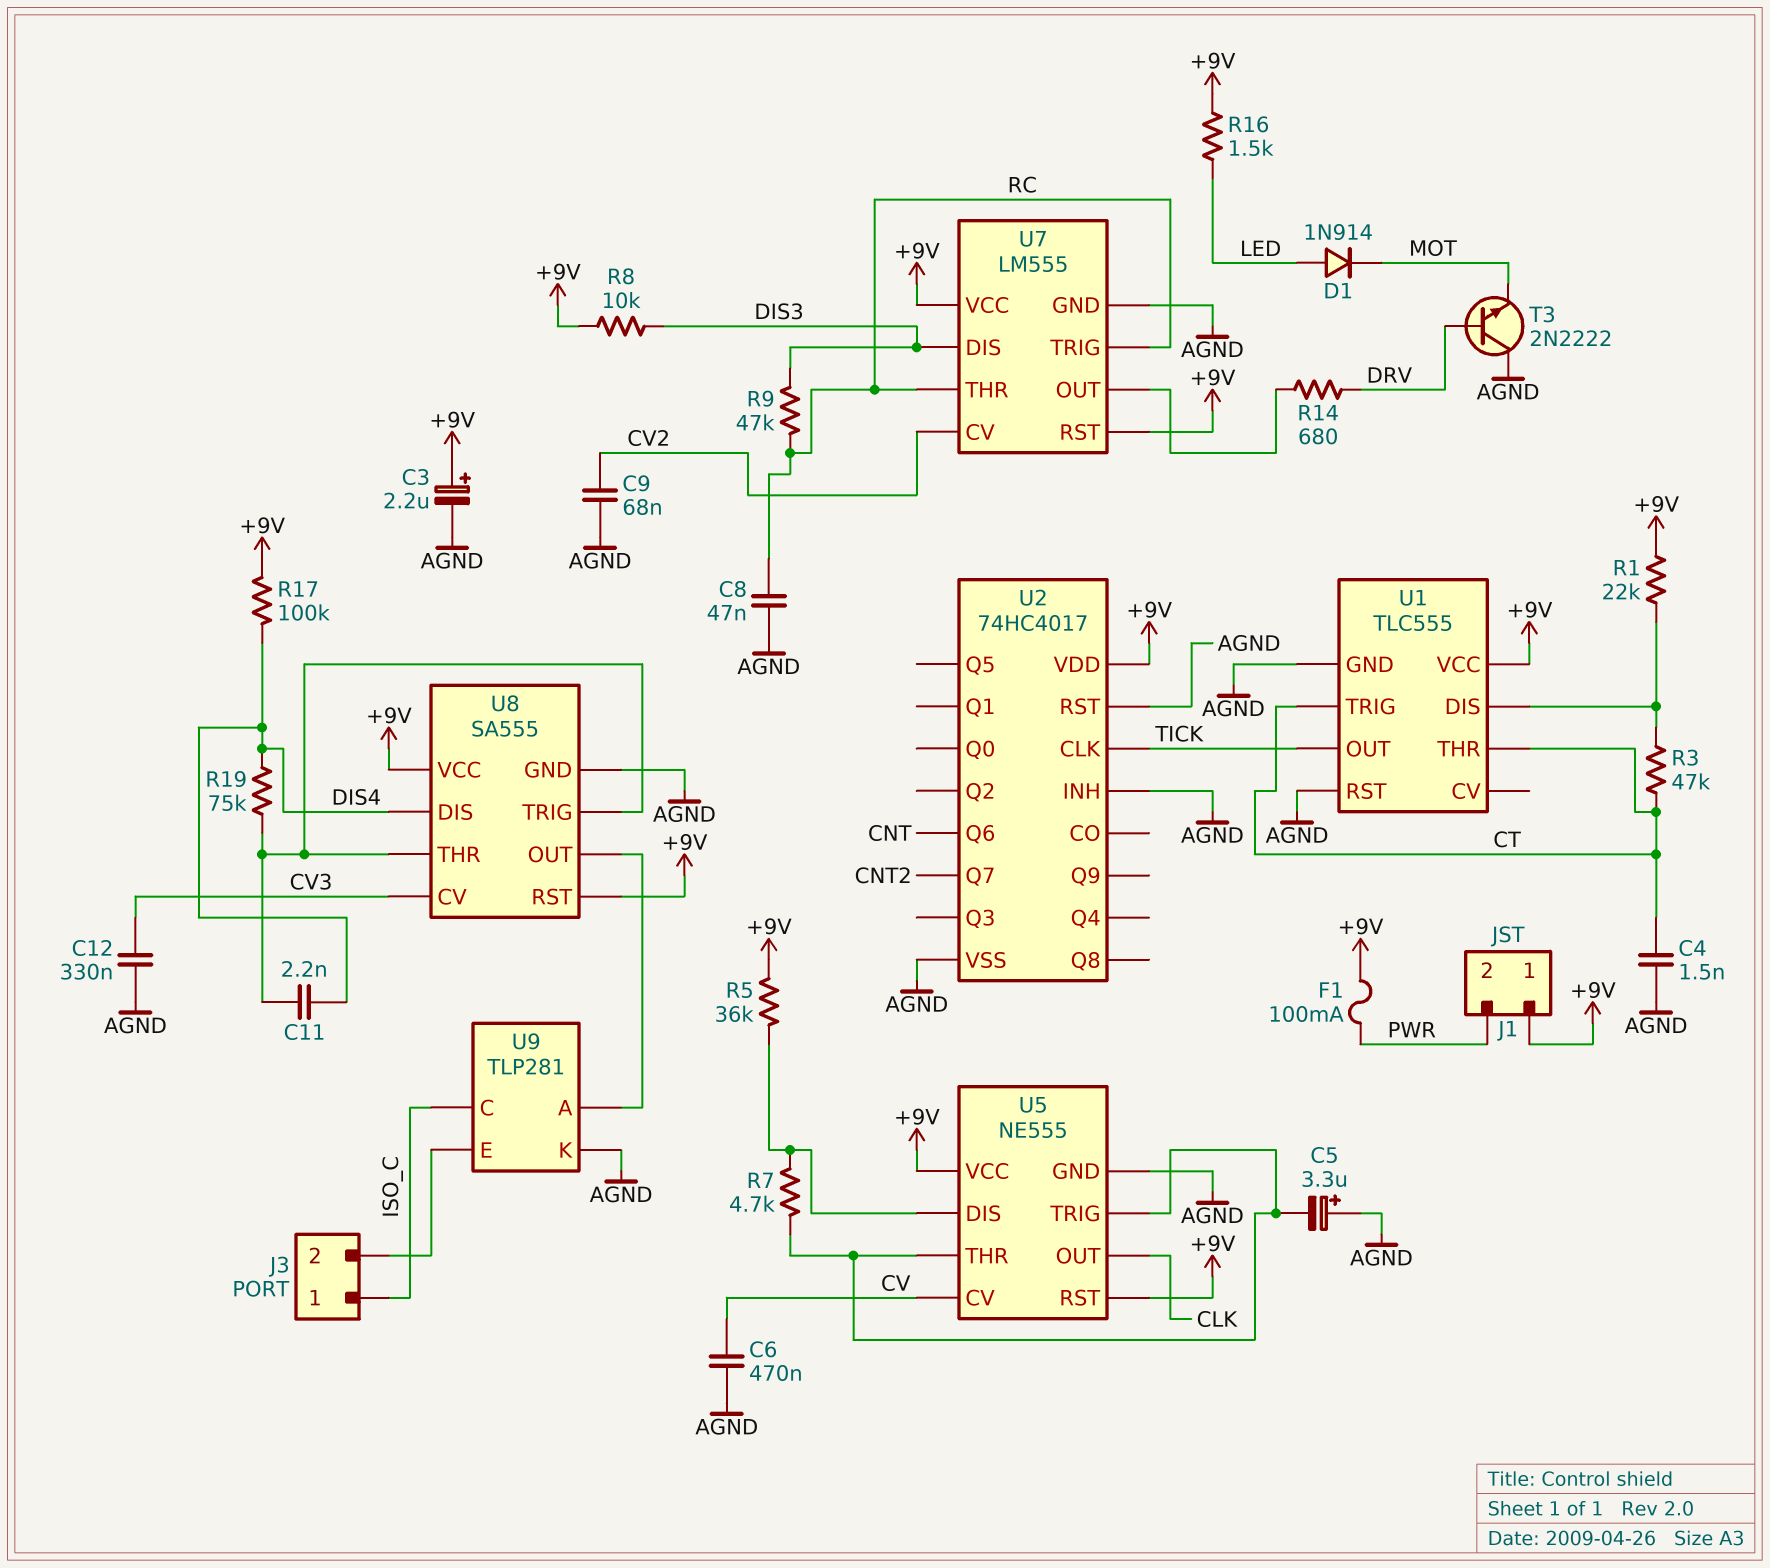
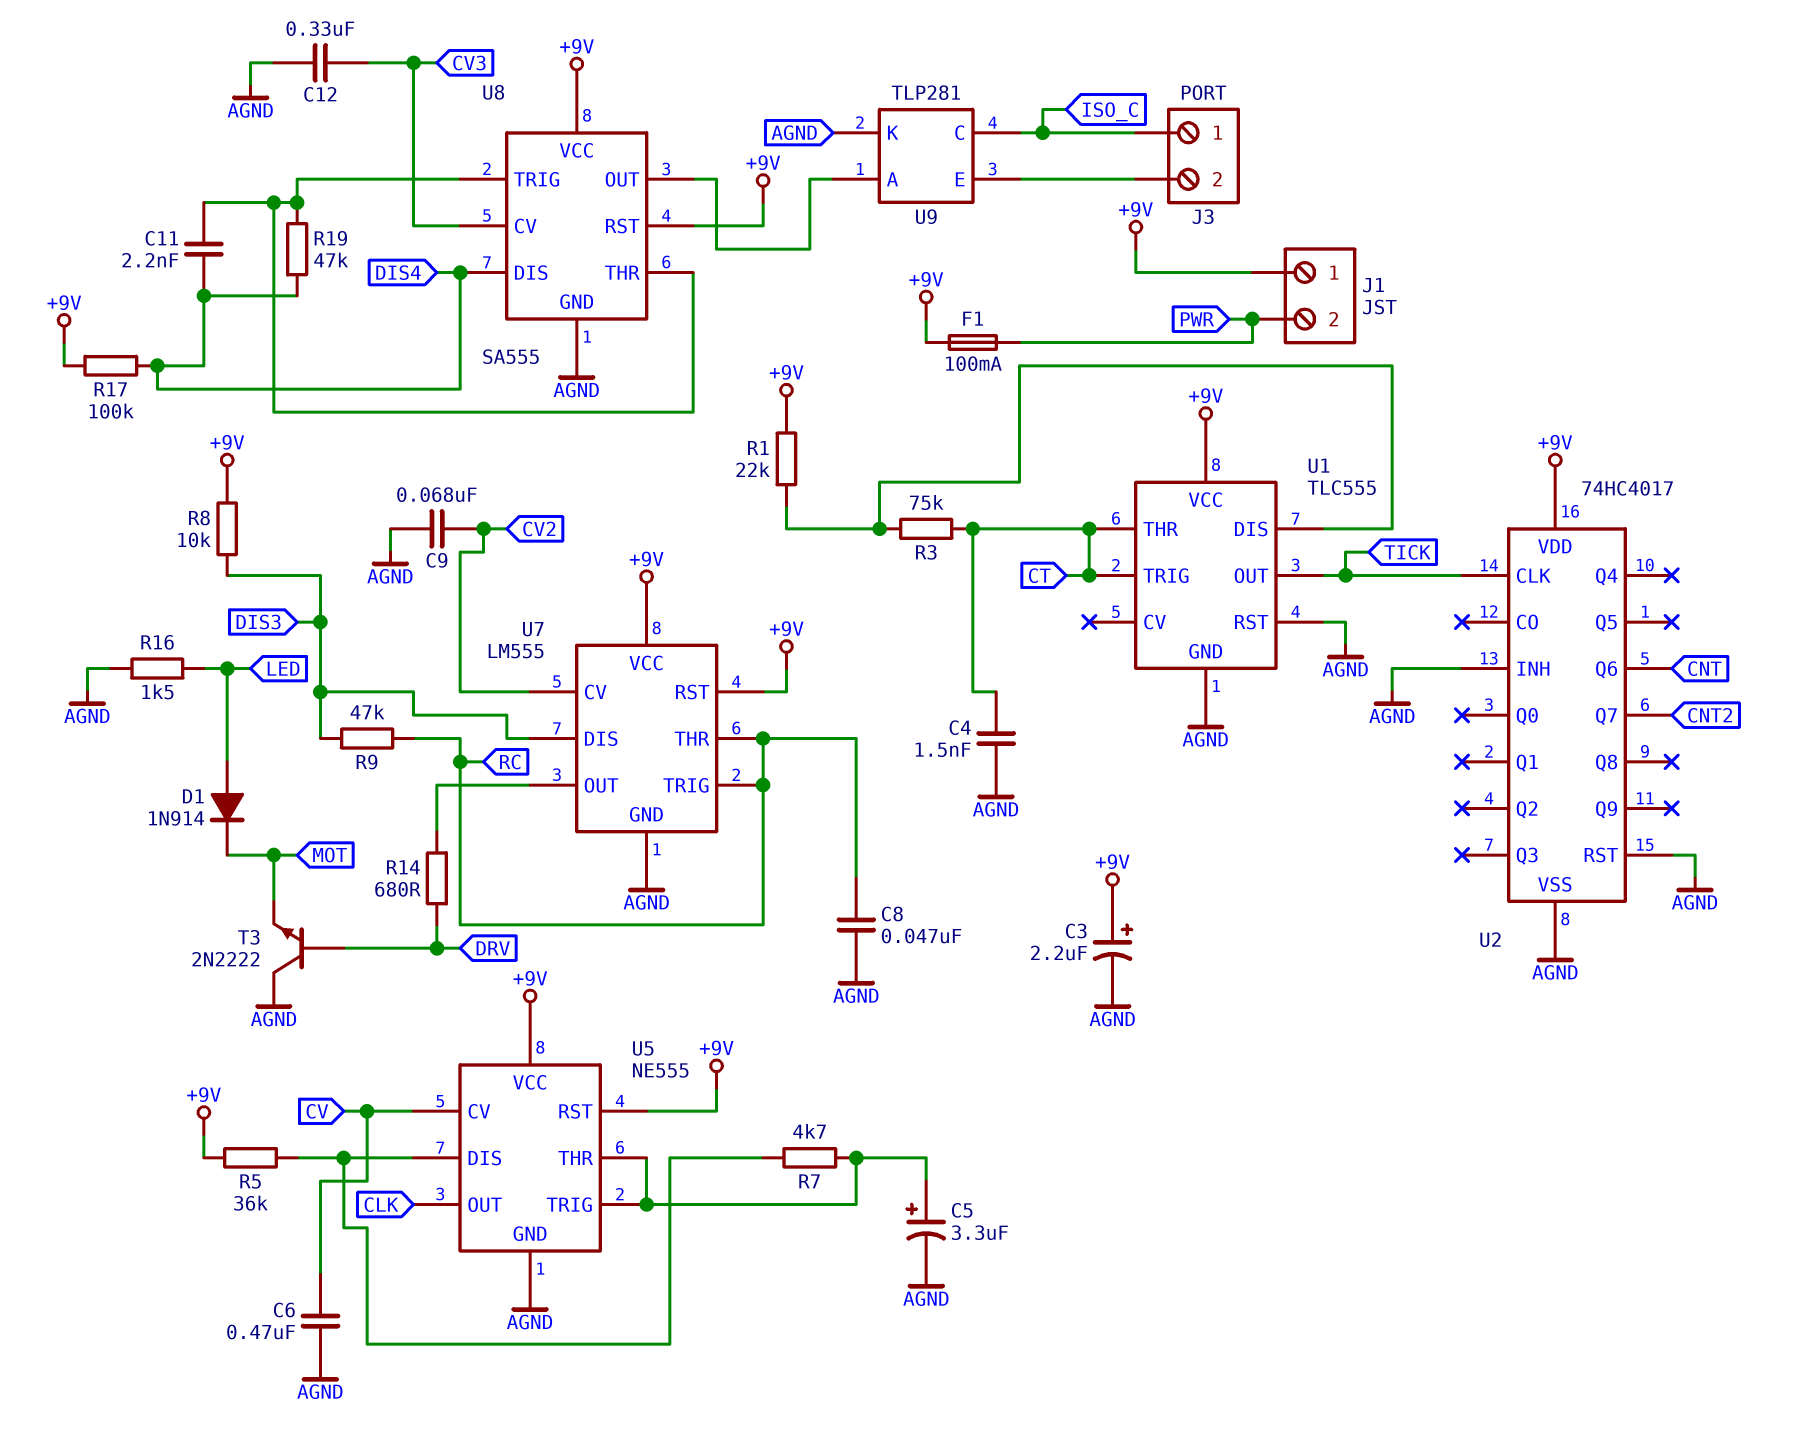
C5: 3.3uF (plus AGND, minus U5/THR) -> 3.3uF (plus U5/THR, minus AGND)
R3: 47k (CT, U1/DIS) -> 75k (CT, U1/DIS)
R16: 1.5k (+9V, LED) -> 1.5k (AGND, LED)
R19: 75k (DIS4, U8/THR) -> 47k (DIS4, U8/THR)

